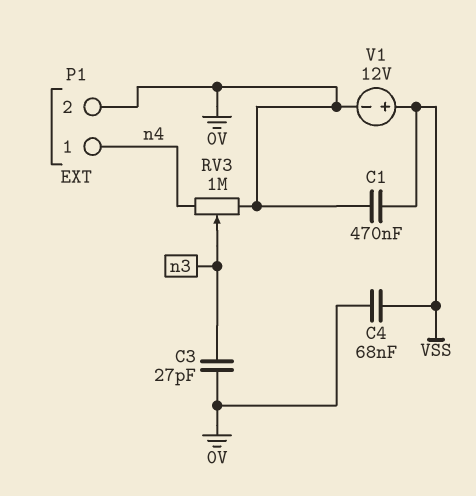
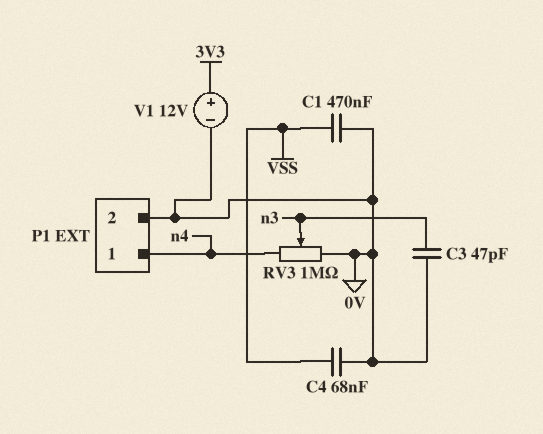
C3: 27pF (0V, n3) -> 47pF (0V, n3)
V1: 12V (plus VSS, minus 0V) -> 12V (plus 3V3, minus 0V)

